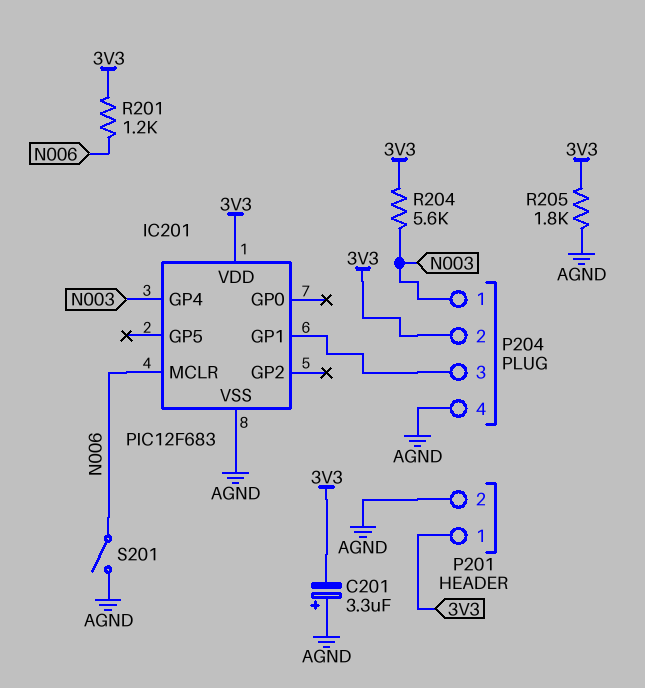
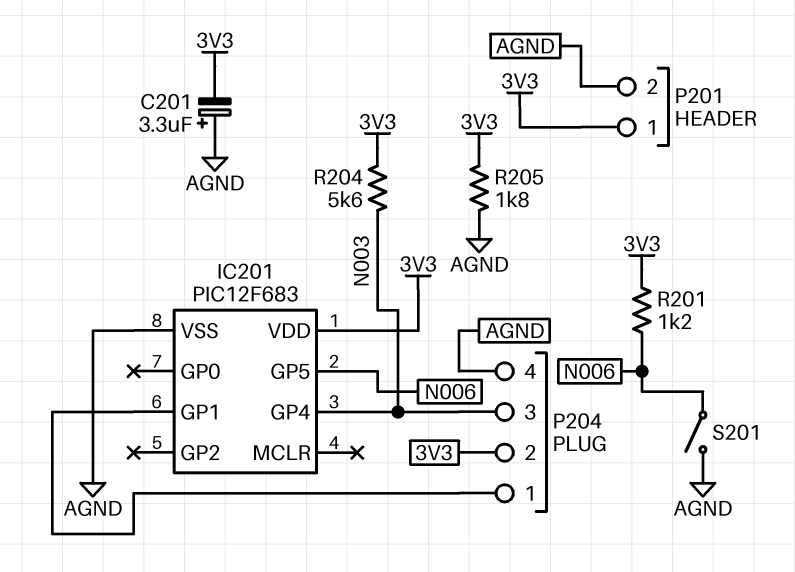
IC201 pin GP5: none -> N006
IC201 pin MCLR: N006 -> none
P204 pin 1: N003 -> IC201/GP1
P204 pin 3: IC201/GP1 -> N003

